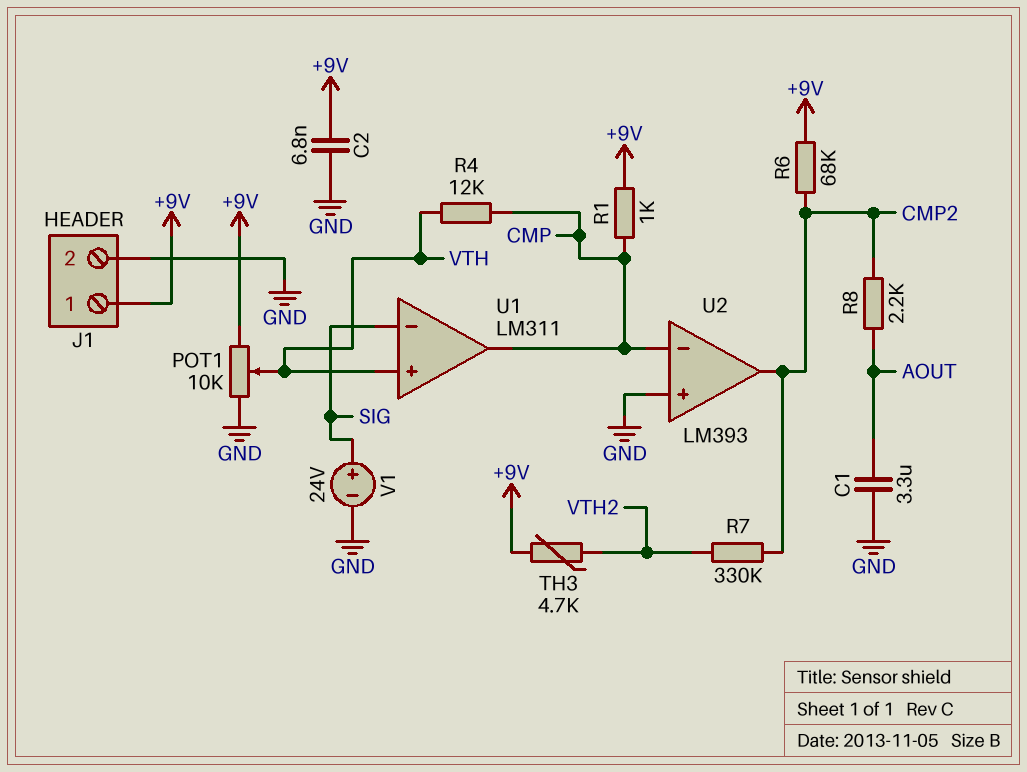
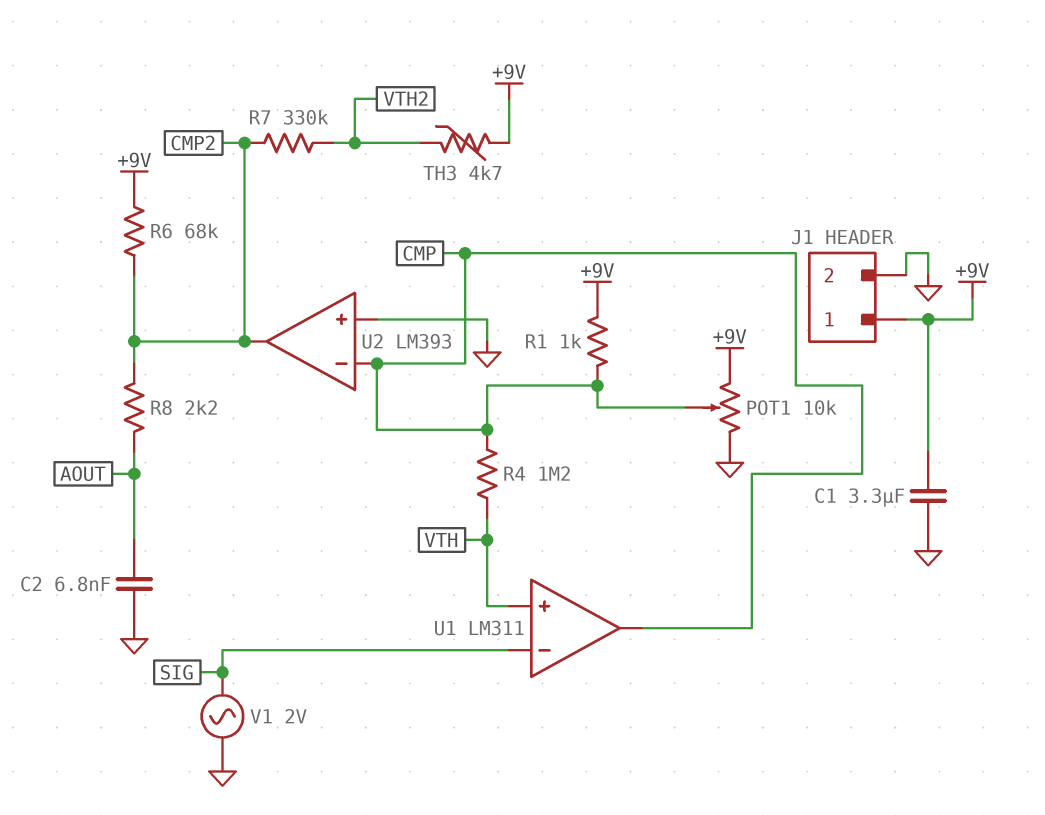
C1: 3.3uF (AOUT, GND) -> 3.3uF (+9V, GND)
C2: 6.8nF (+9V, GND) -> 6.8nF (AOUT, GND)
POT1: 10k (+9V, GND, wiper VTH) -> 10k (+9V, GND, wiper CMP)
R4: 12k (CMP, VTH) -> 1.2M (CMP, VTH)
V1: 24V (plus SIG, minus GND) -> AC 2V (GND, SIG)

